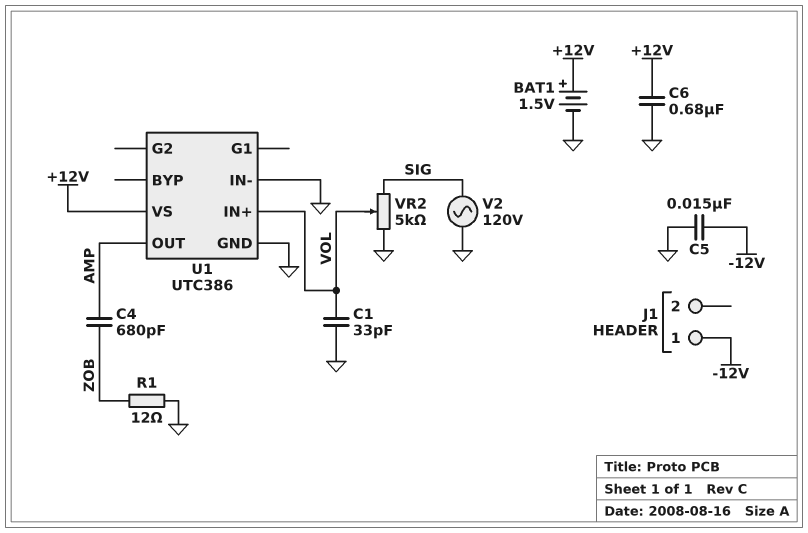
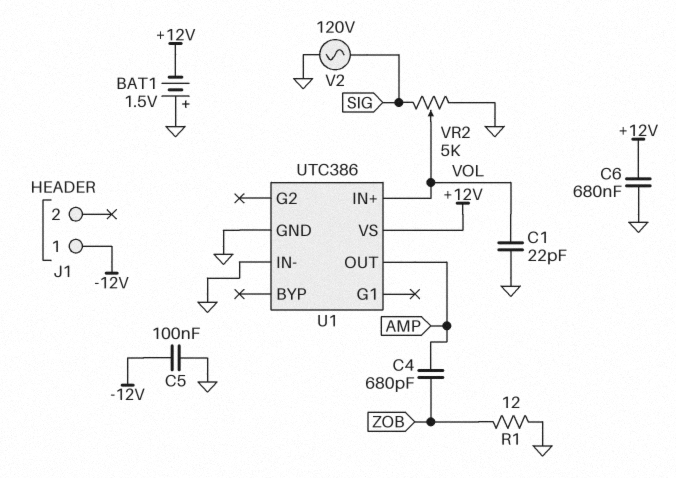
BAT1: 1.5V (plus +12V, minus GND) -> 1.5V (plus GND, minus +12V)
C1: 33pF (GND, VOL) -> 22pF (GND, VOL)
C5: 15nF (-12V, GND) -> 100nF (-12V, GND)

